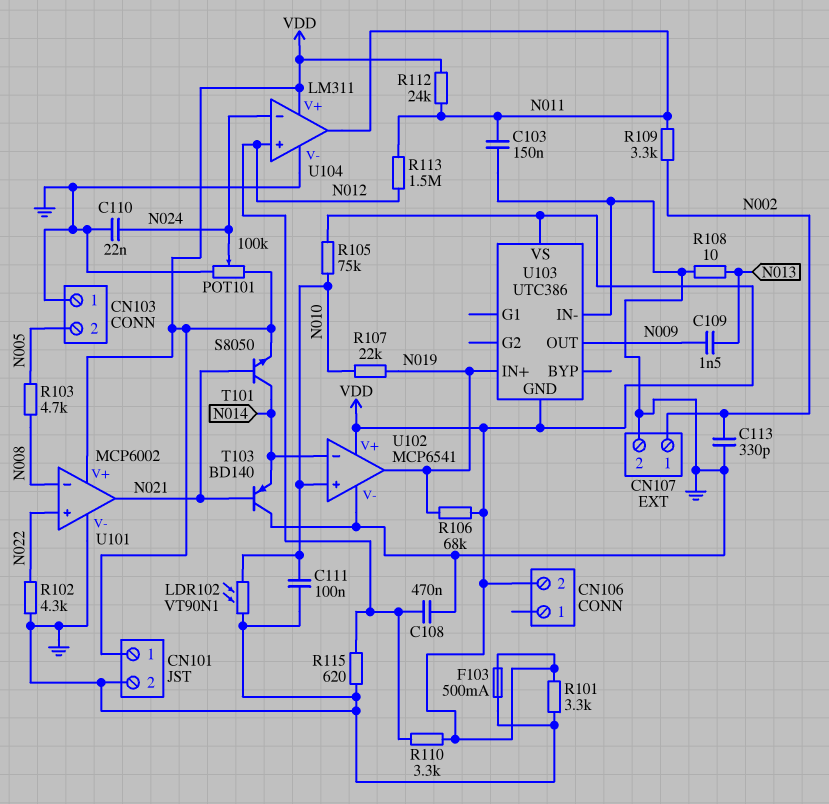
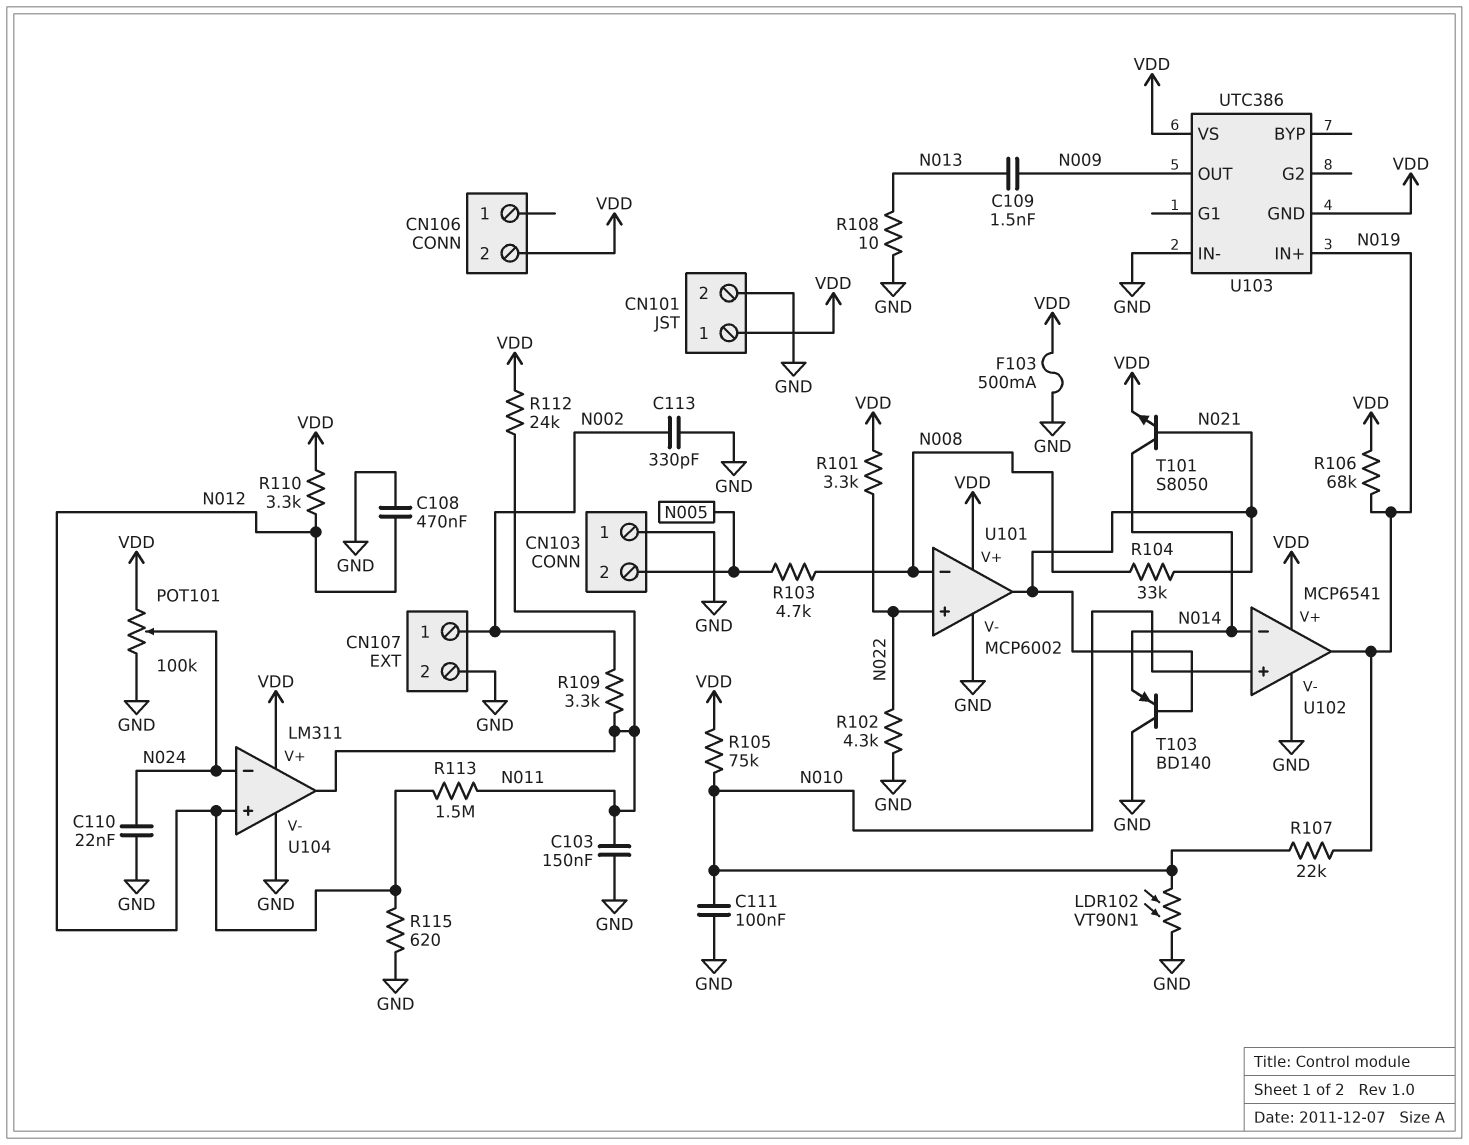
R101: 3.3k (GND, VDD) -> 3.3k (N022, VDD)
R104: none -> 33k (N008, N021)

